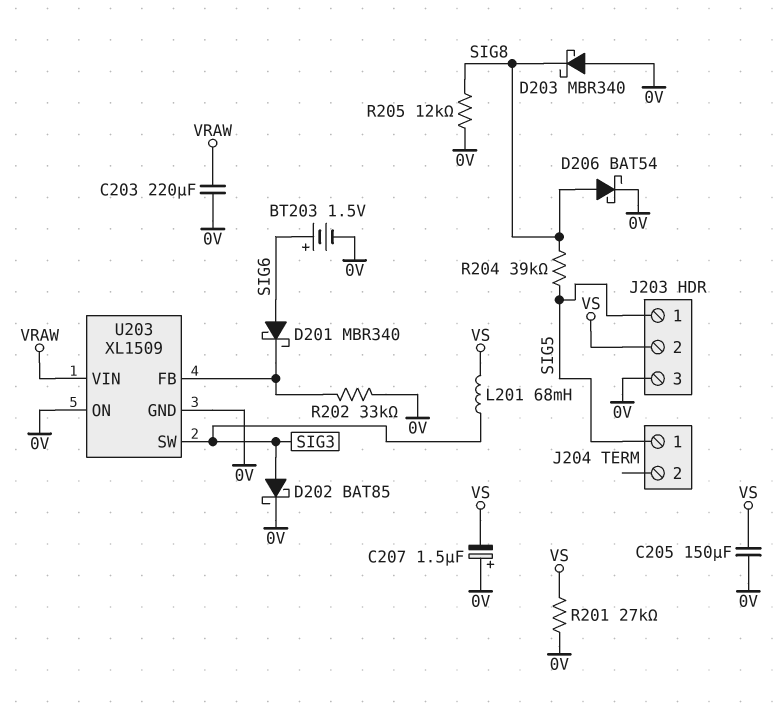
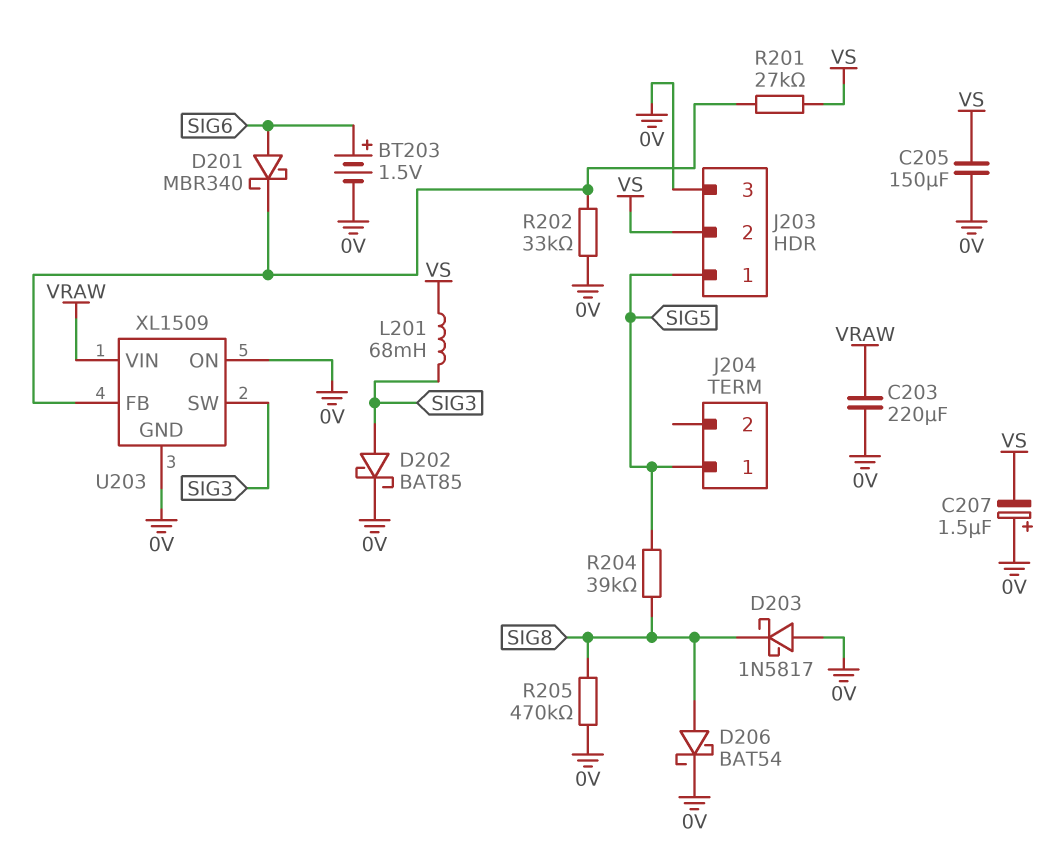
D203: schottky MBR340 (A 0V, K SIG8) -> schottky 1N5817 (A 0V, K SIG8)
R201: 27k (0V, VS) -> 27k (U203/FB, VS)
R205: 12k (0V, SIG8) -> 470k (0V, SIG8)

